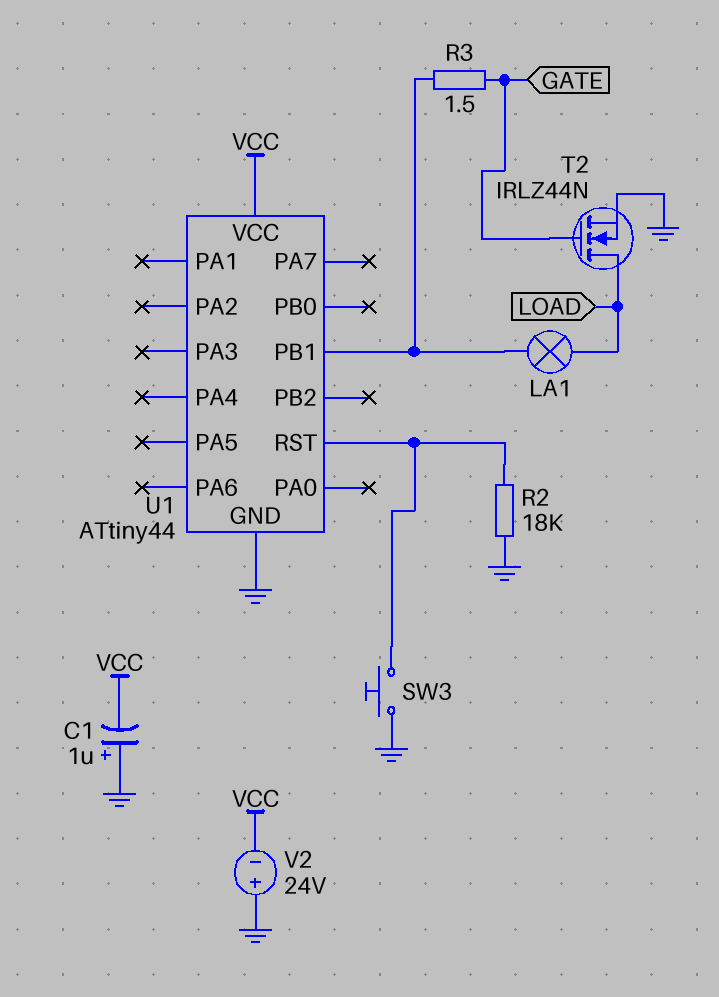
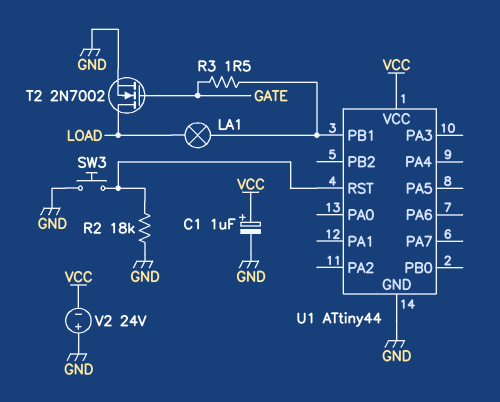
C1: 1uF (plus GND, minus VCC) -> 1uF (plus VCC, minus GND)
T2: NMOS IRLZ44N (G GATE, D LOAD, S GND) -> NMOS 2N7002 (G GATE, D LOAD, S GND)

